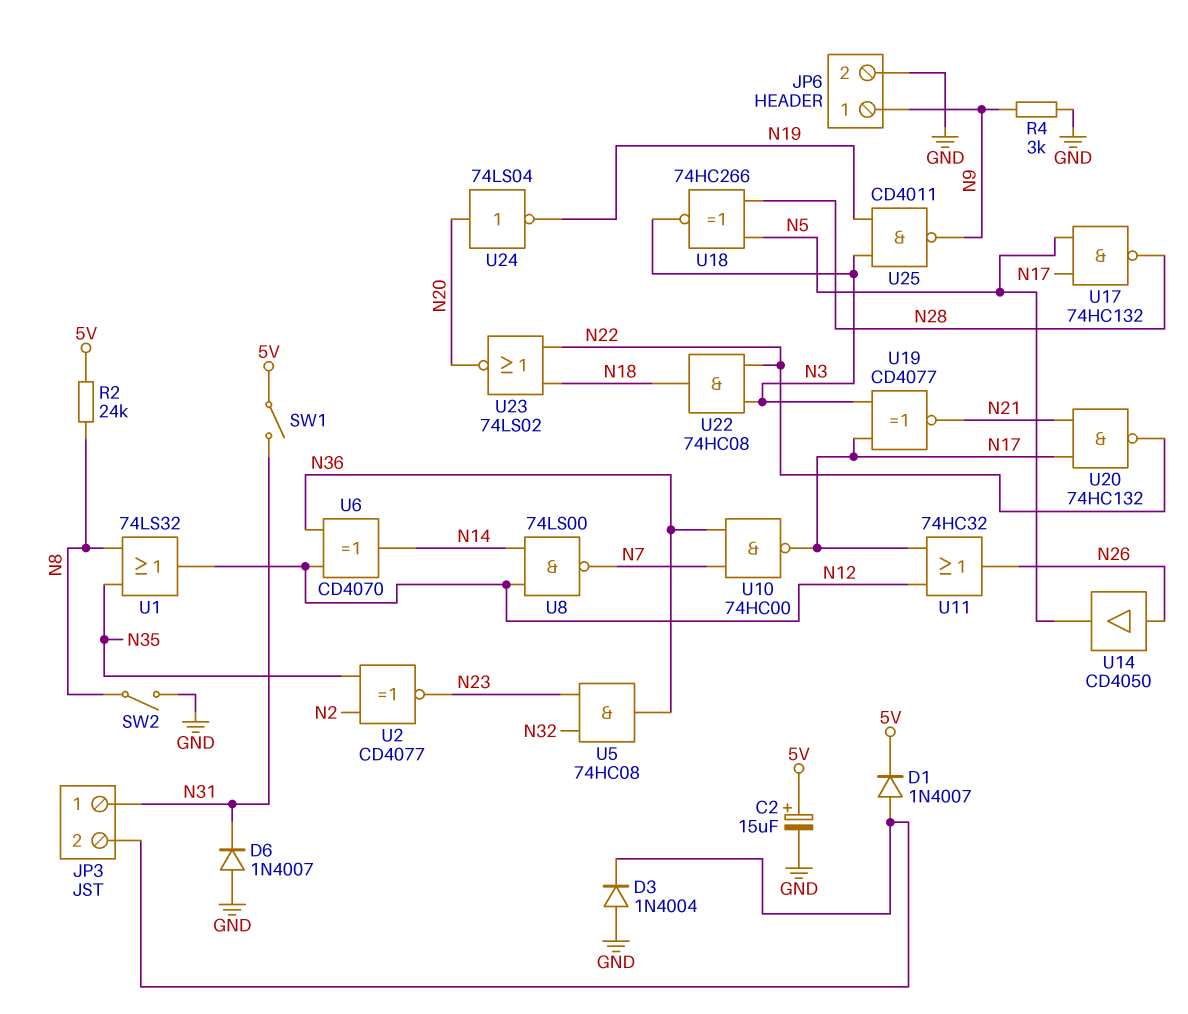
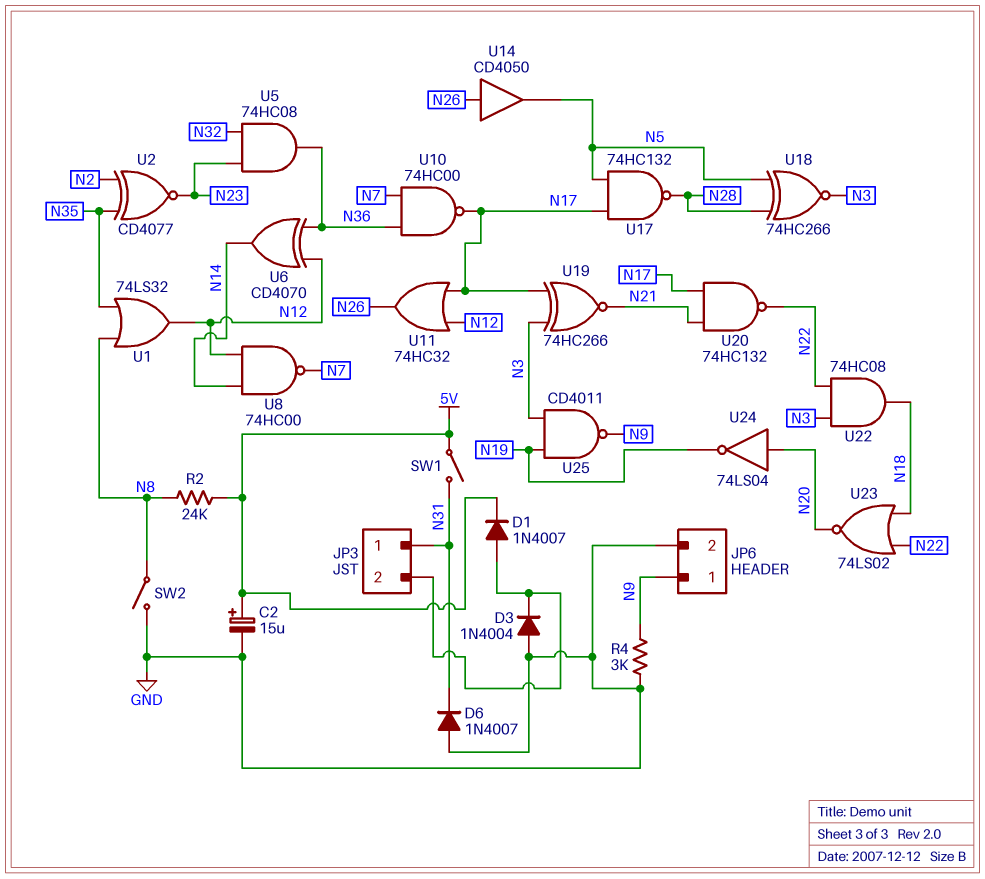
U8: NAND 74LS00 (in N12, in N14, out N7) -> NAND 74HC00 (in N12, in N14, out N7)
U19: XNOR CD4077 (in N3, in N17, out N21) -> XNOR 74HC266 (in N3, in N17, out N21)

